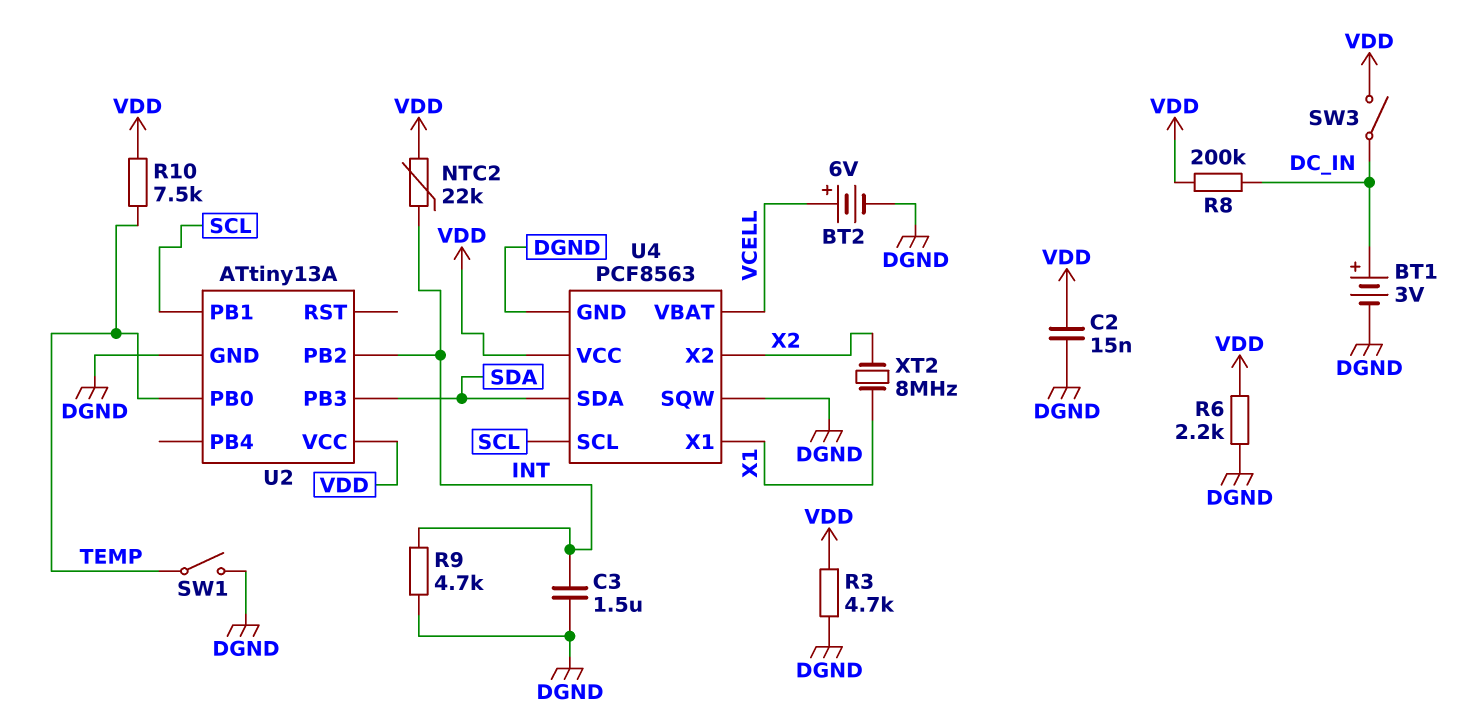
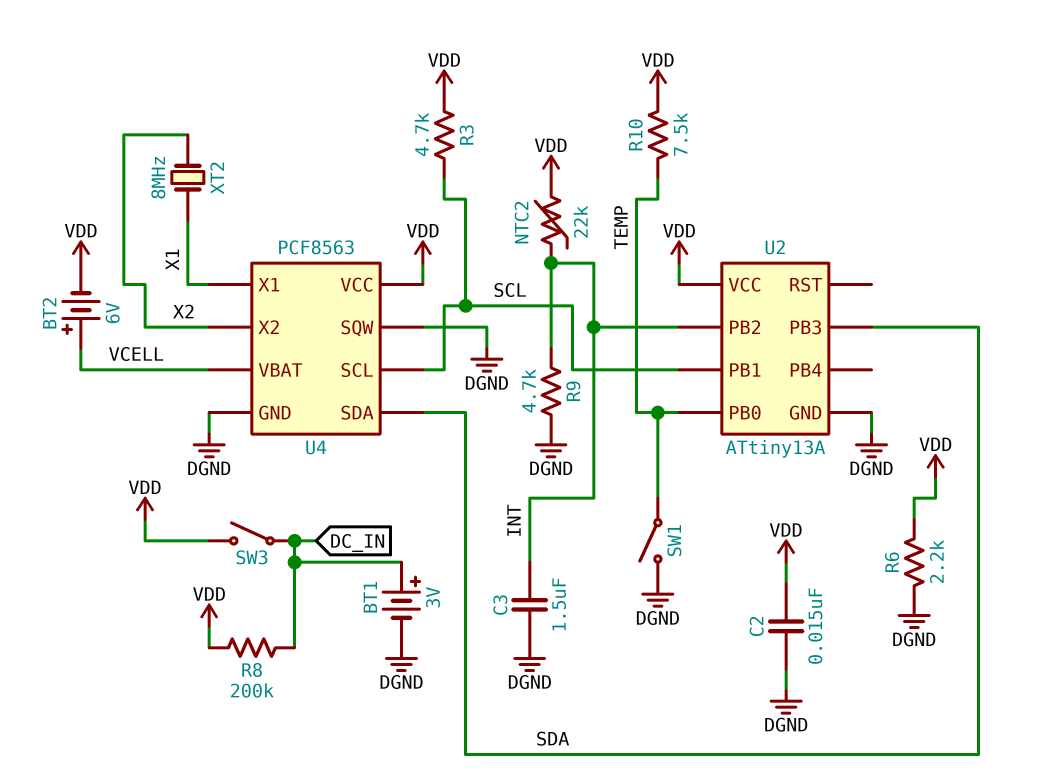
BT2: 6V (plus VCELL, minus DGND) -> 6V (plus VCELL, minus VDD)
R3: 4.7k (DGND, VDD) -> 4.7k (SCL, VDD)

